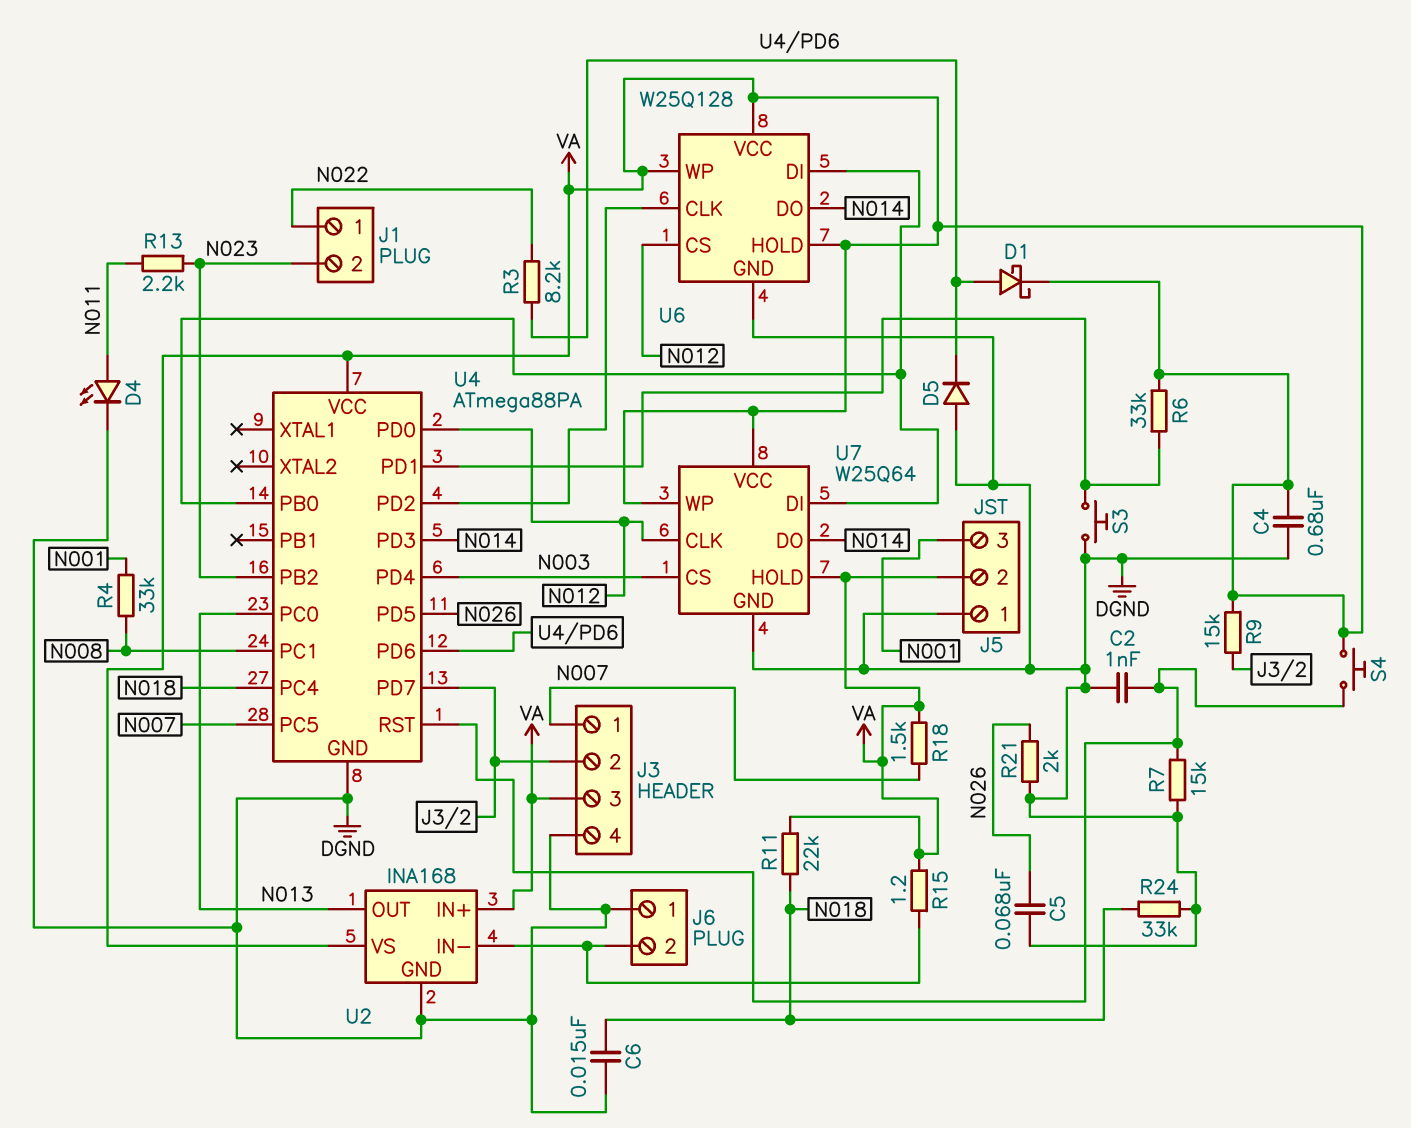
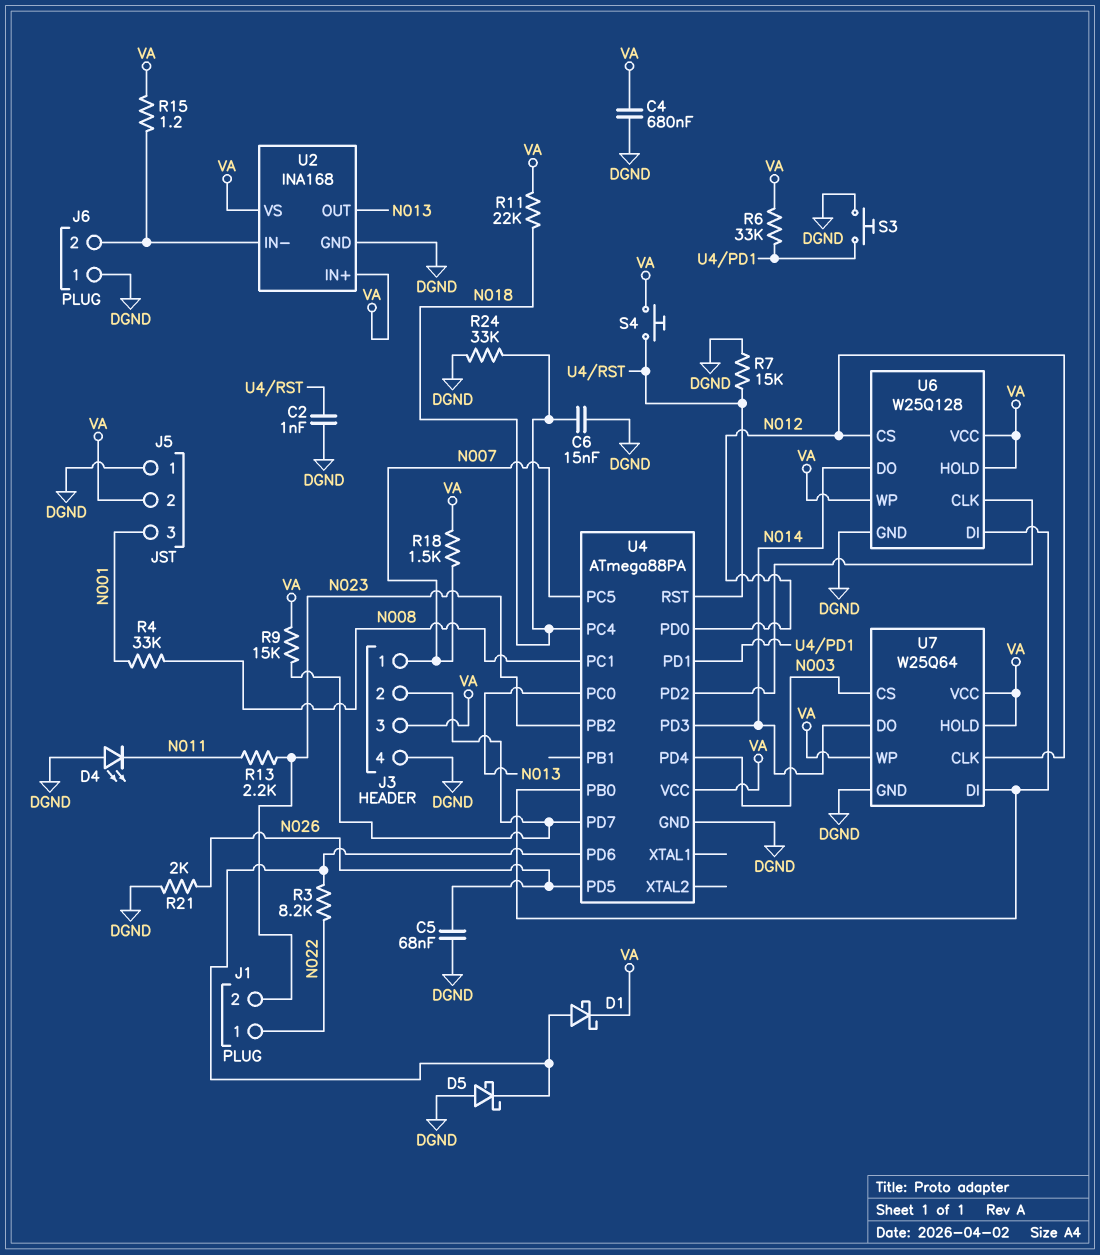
D4: LED (A N011, K DGND) -> LED (A DGND, K N011)
D5: diode (A DGND, K U4/PD6) -> schottky (A DGND, K U4/PD6)

